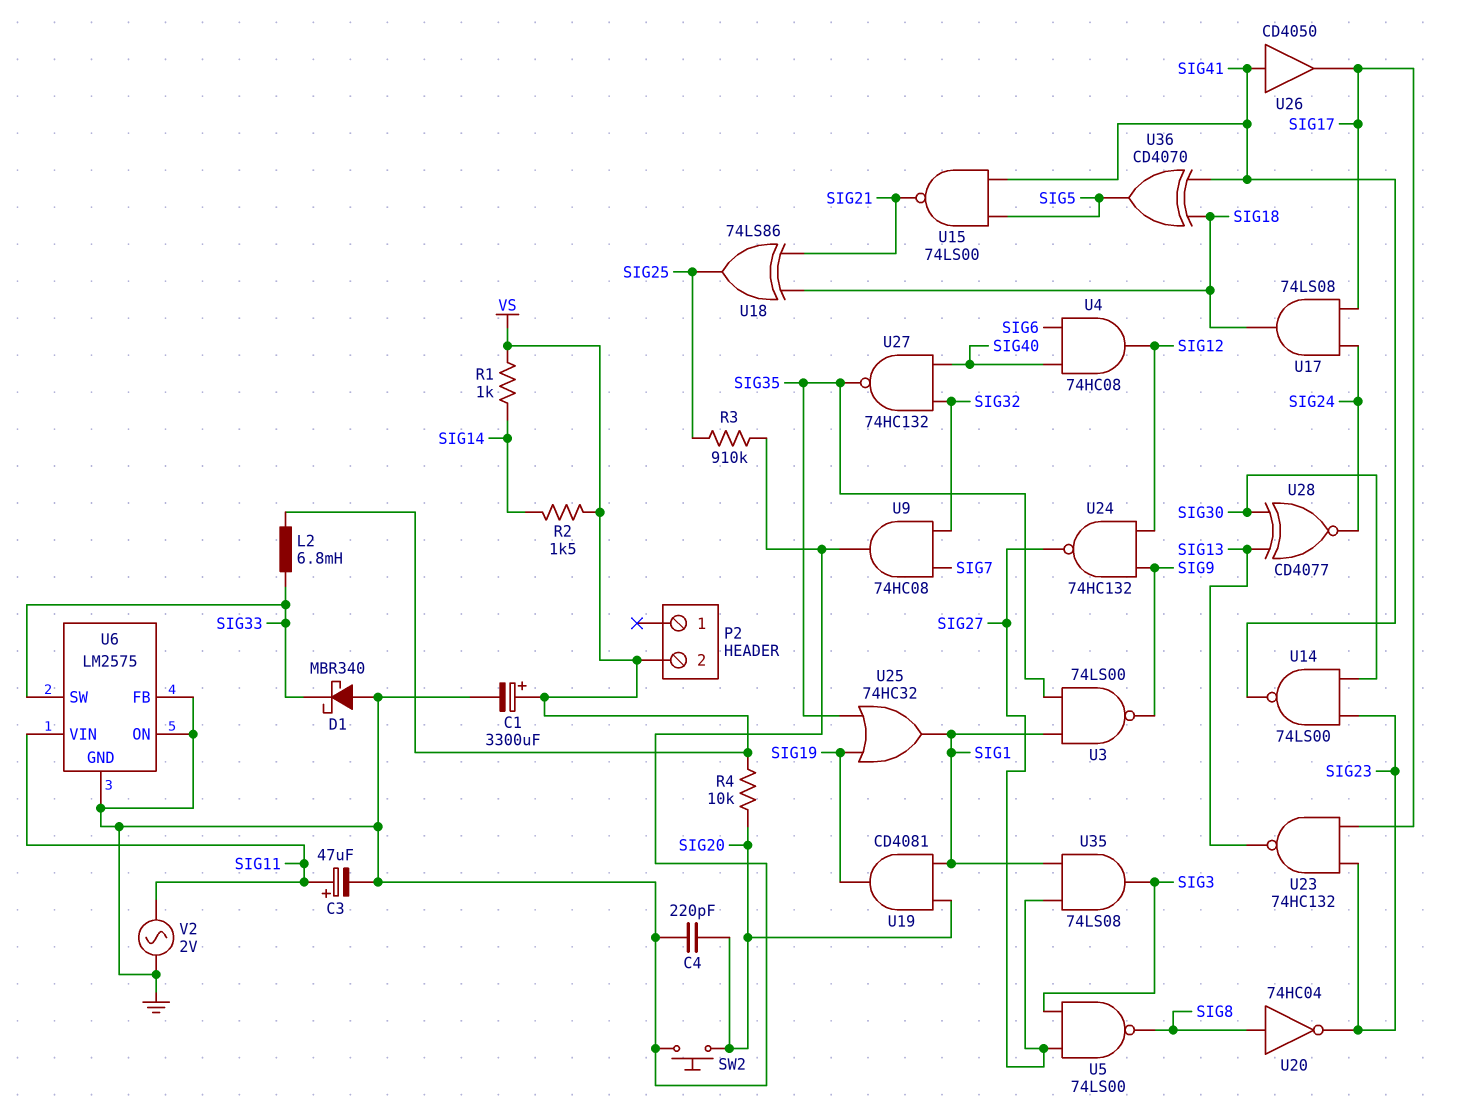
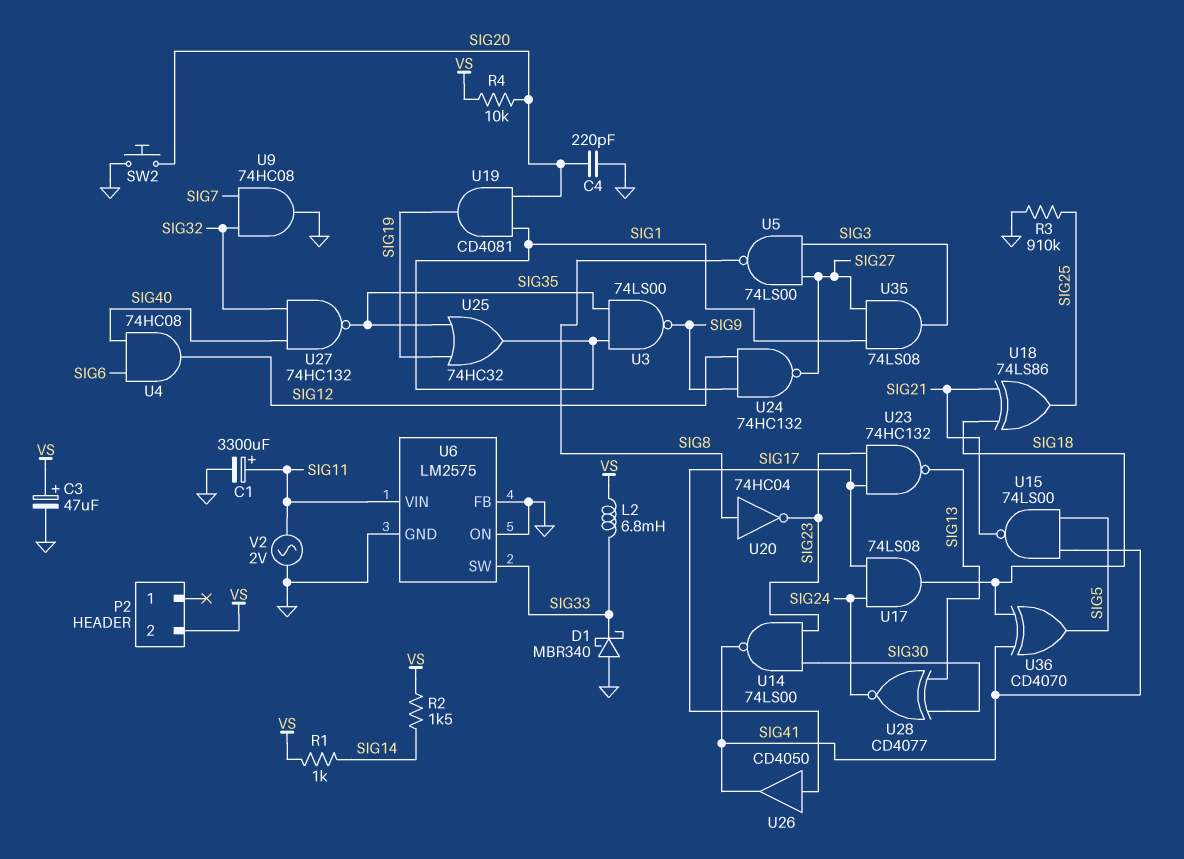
C1: 3300uF (plus VS, minus GND) -> 3300uF (plus SIG11, minus GND)
C3: 47uF (plus SIG11, minus GND) -> 47uF (plus VS, minus GND)
U26: buffer CD4050 (in SIG41, out SIG17) -> buffer CD4050 (in SIG17, out SIG41)

